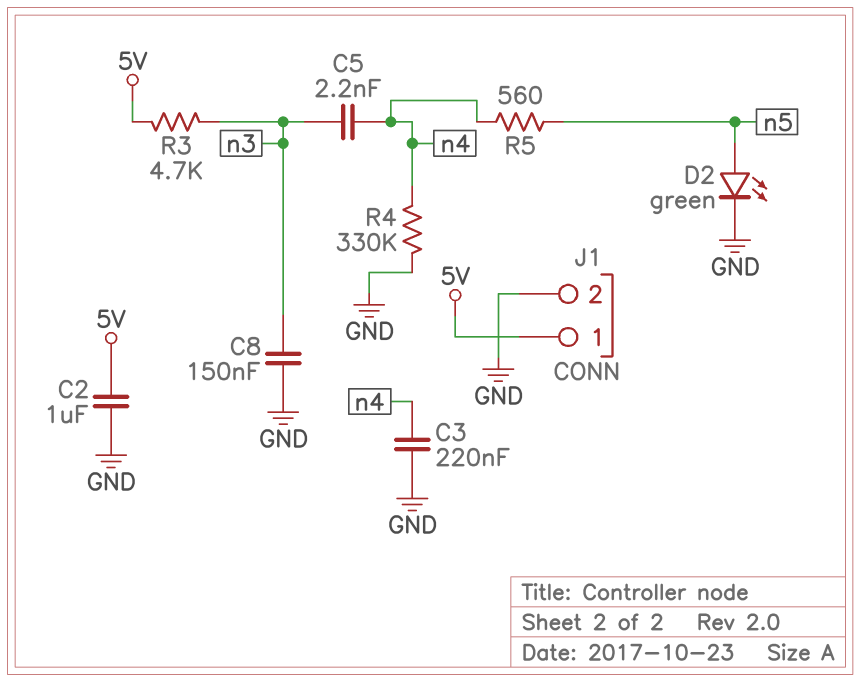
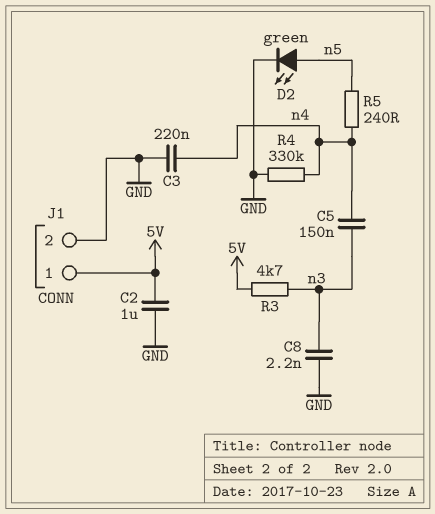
C5: 2.2nF (n3, n4) -> 150nF (n3, n4)
C8: 150nF (GND, n3) -> 2.2nF (GND, n3)
R5: 560 (n4, n5) -> 240 (n4, n5)

